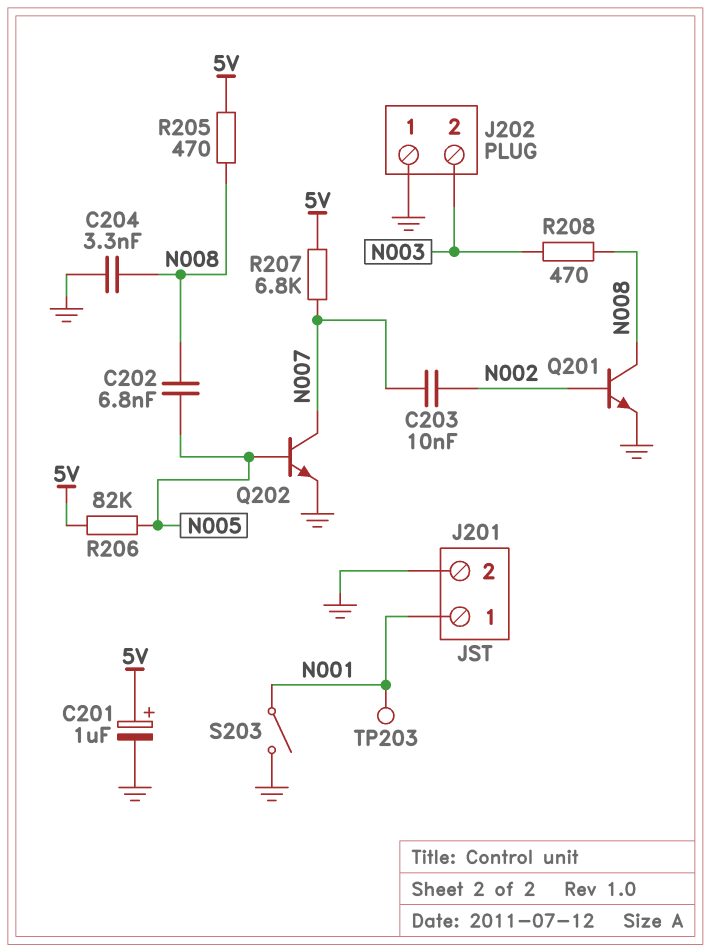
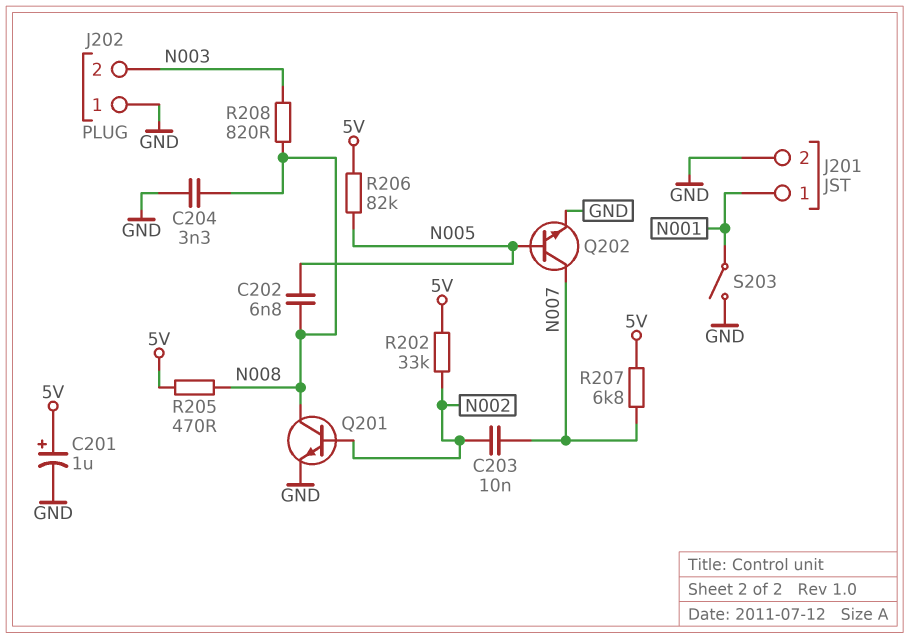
R202: none -> 33k (5V, N002)
R208: 470 (N003, N008) -> 820 (N003, N008)
TP203: test point (N001) -> none

